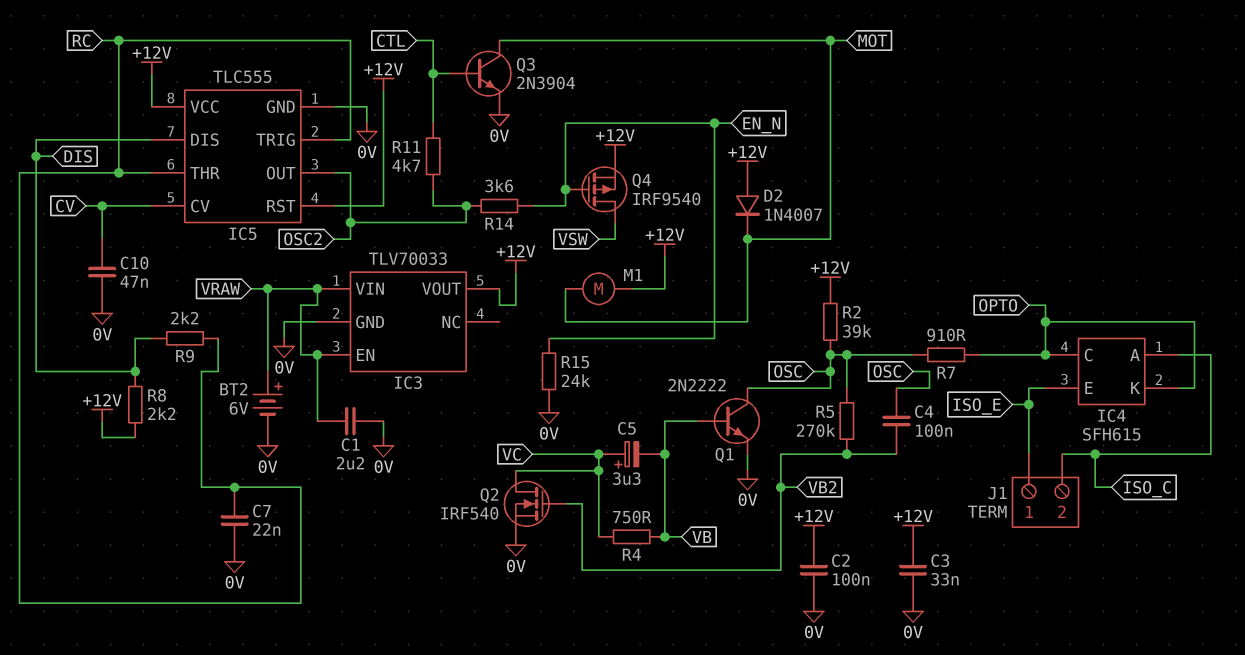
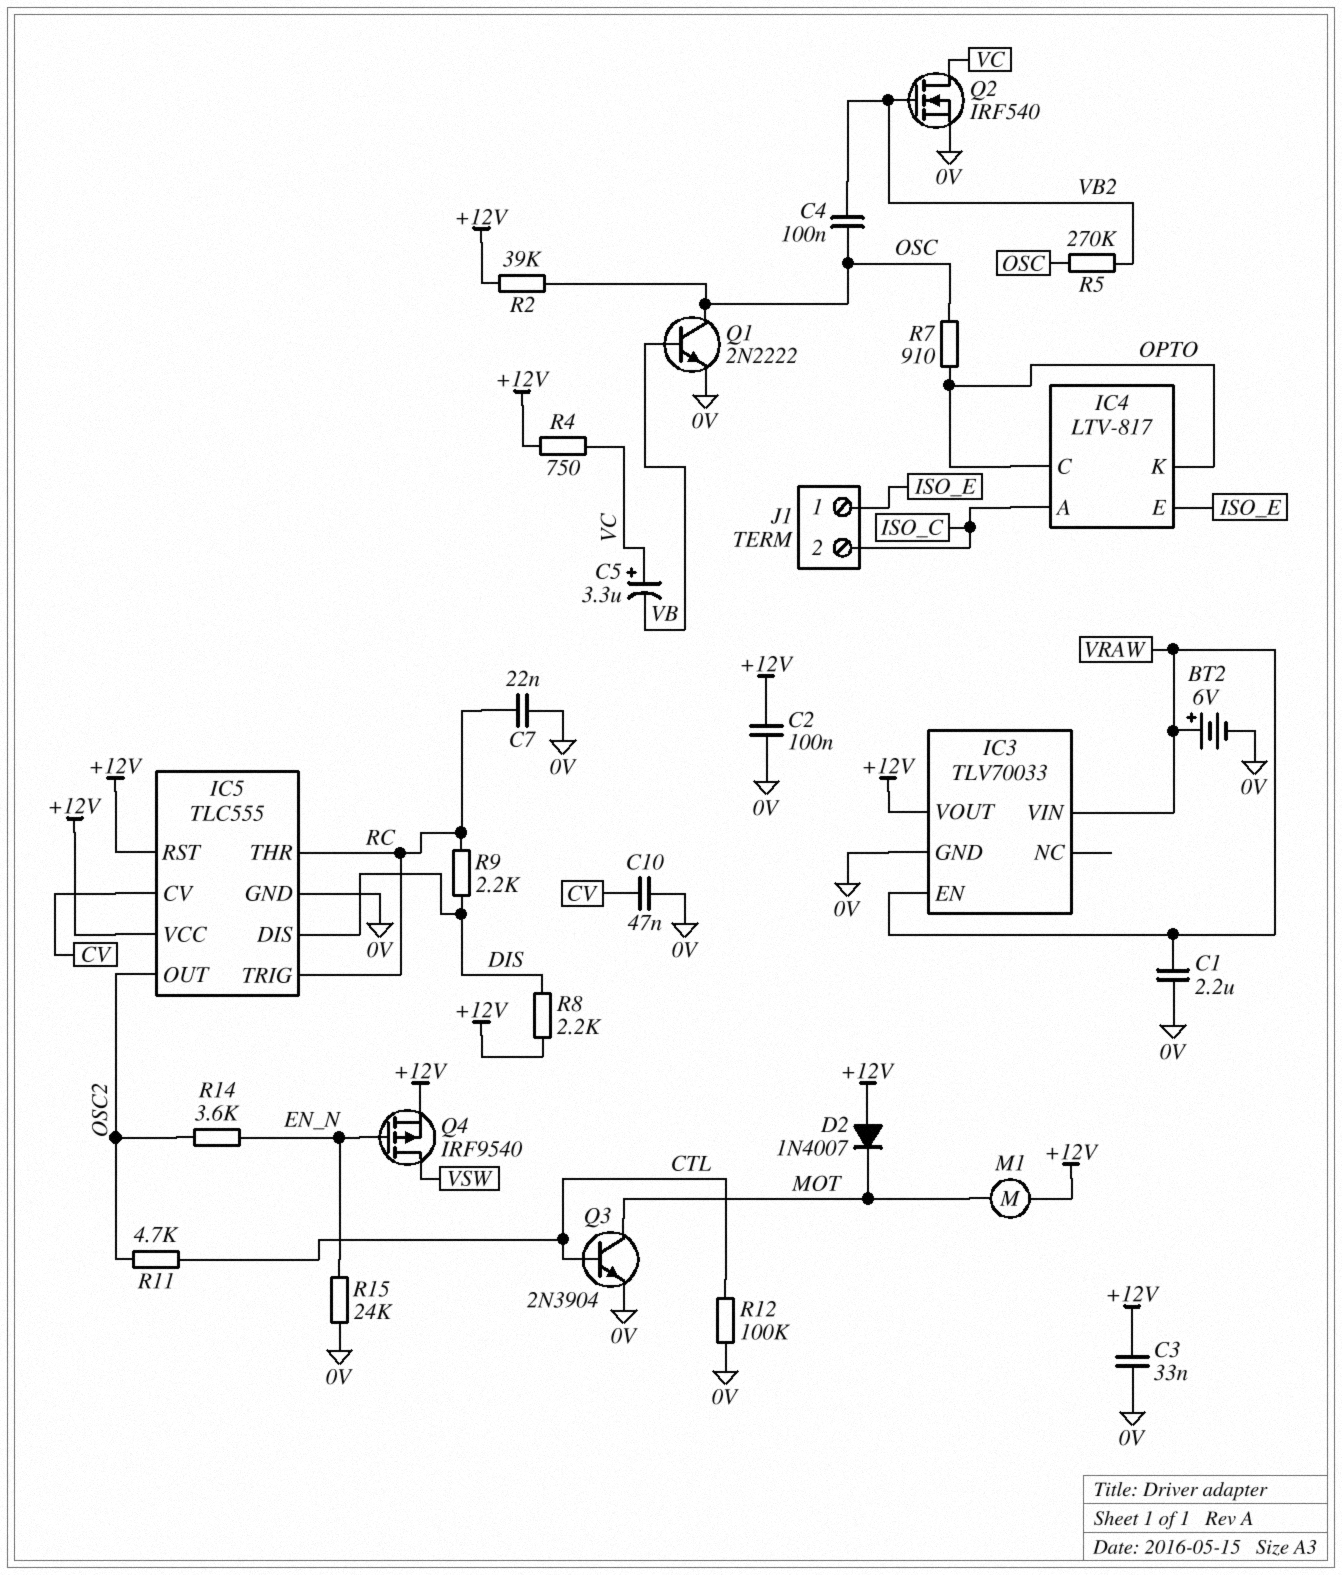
IC4: SFH615 -> LTV-817
R4: 750 (VB, VC) -> 750 (+12V, VC)
R12: none -> 100k (0V, CTL)

